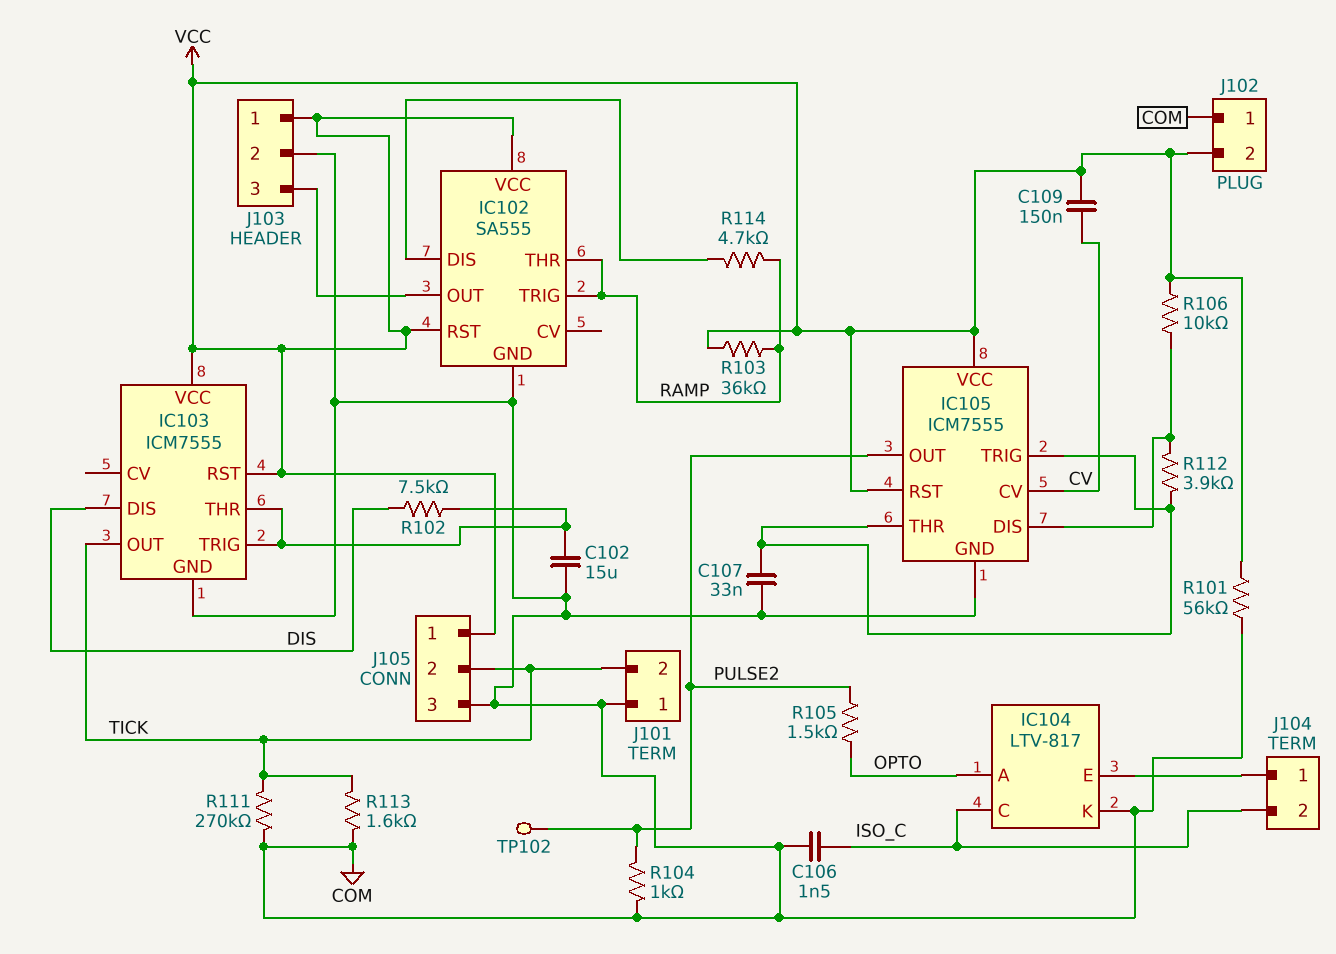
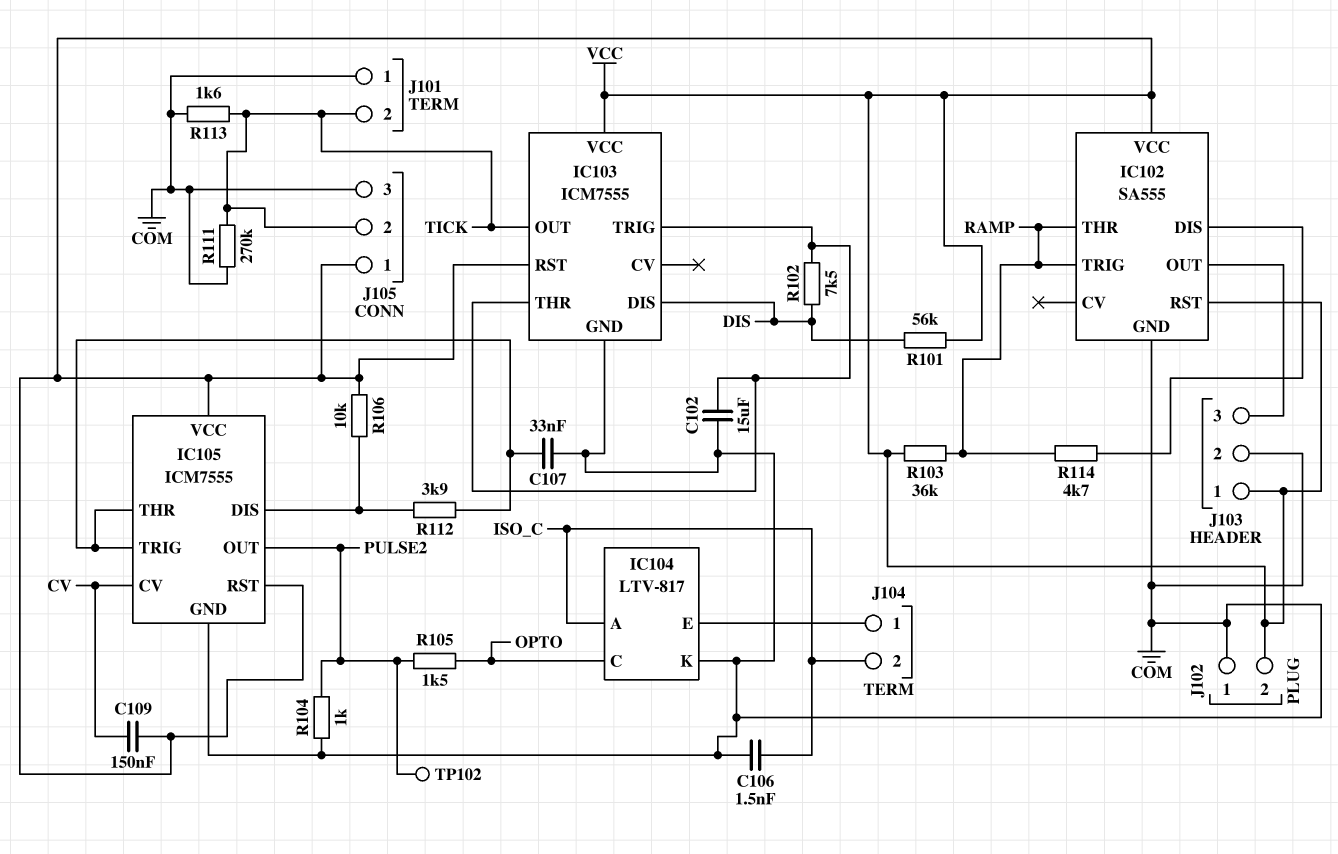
IC104 pin A: OPTO -> ISO_C
IC104 pin C: ISO_C -> OPTO
R101: 56k (COM, VCC) -> 56k (DIS, VCC)

